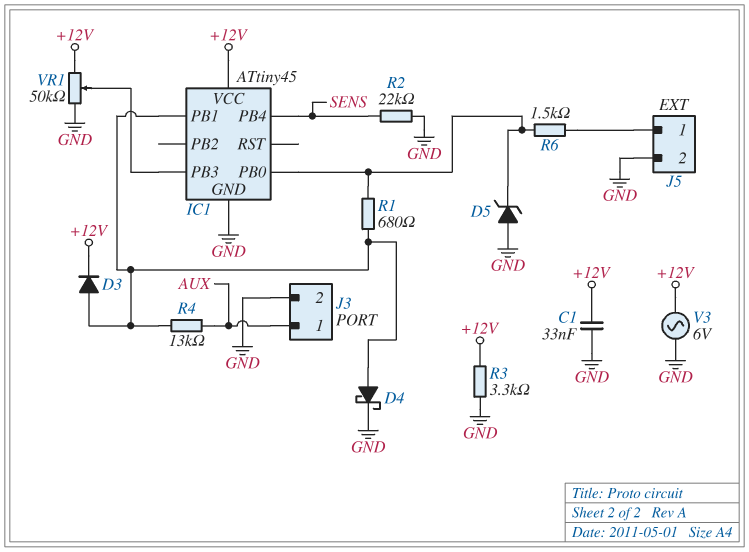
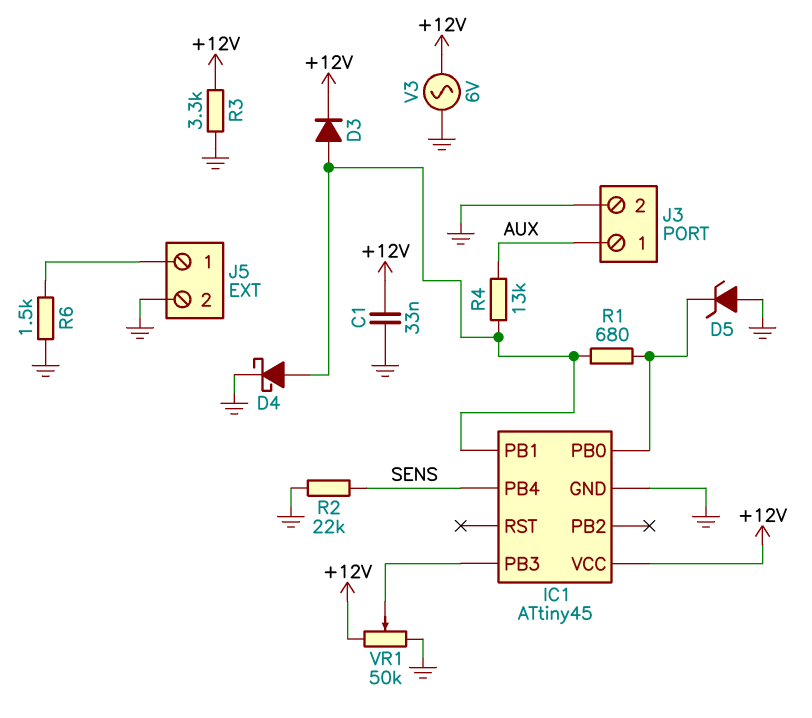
R6: 1.5k (IC1/PB0, J5/1) -> 1.5k (GND, J5/1)

